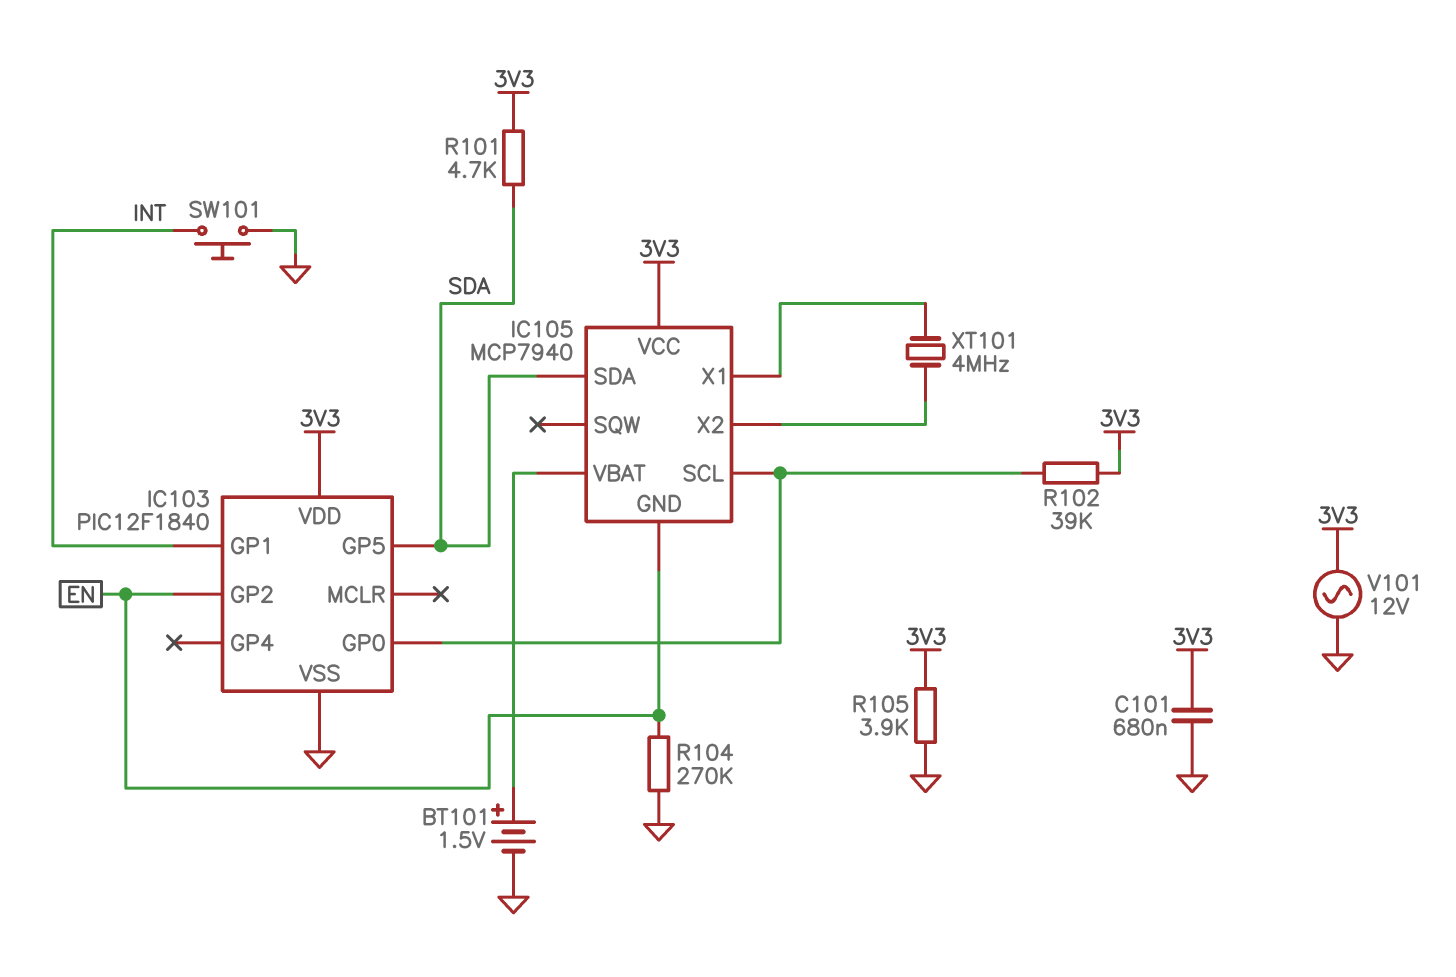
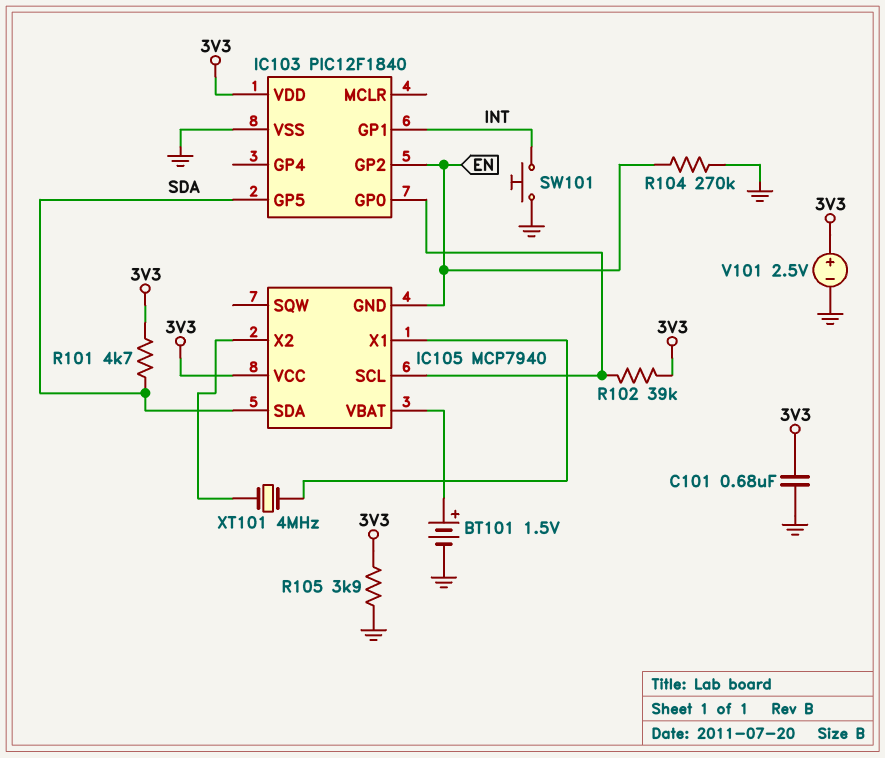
V101: AC 12V (3V3, GND) -> 2.5V (plus 3V3, minus GND)

